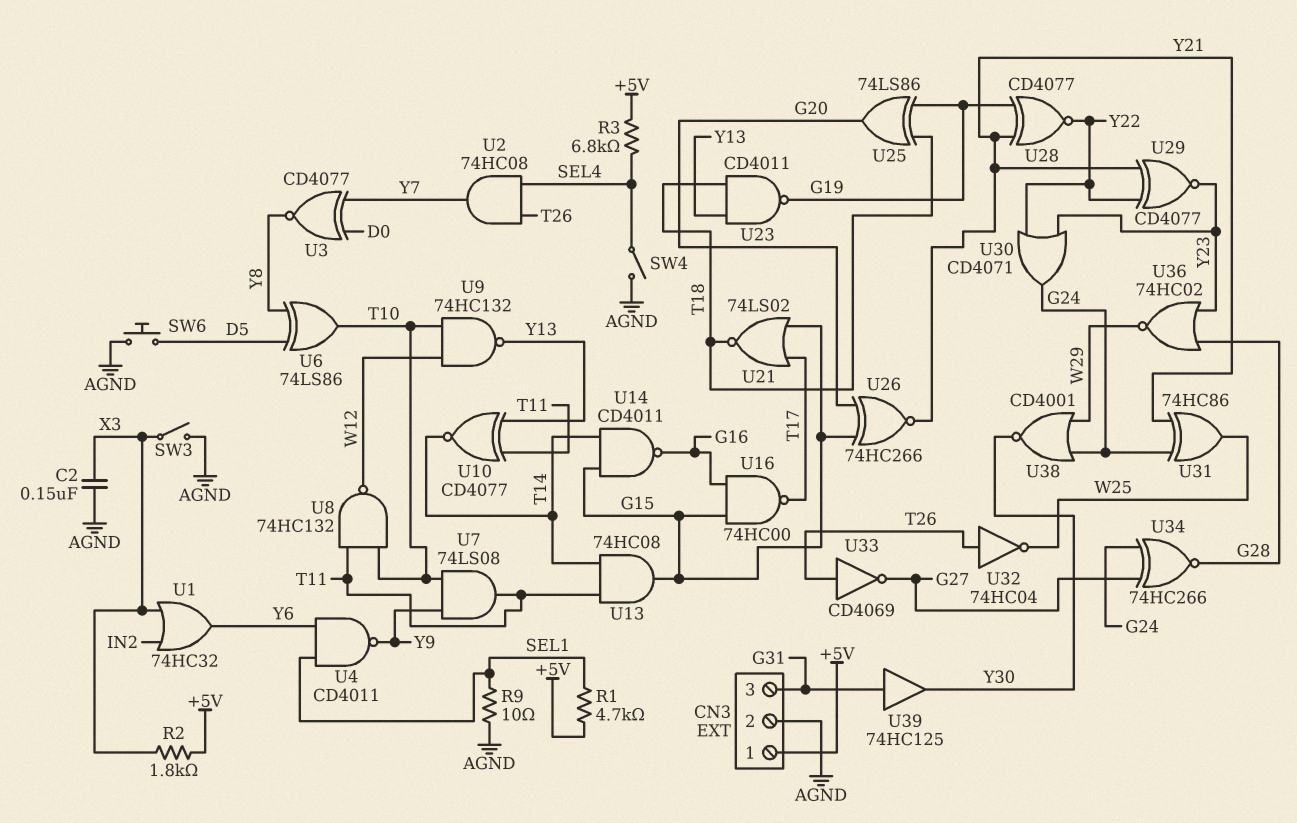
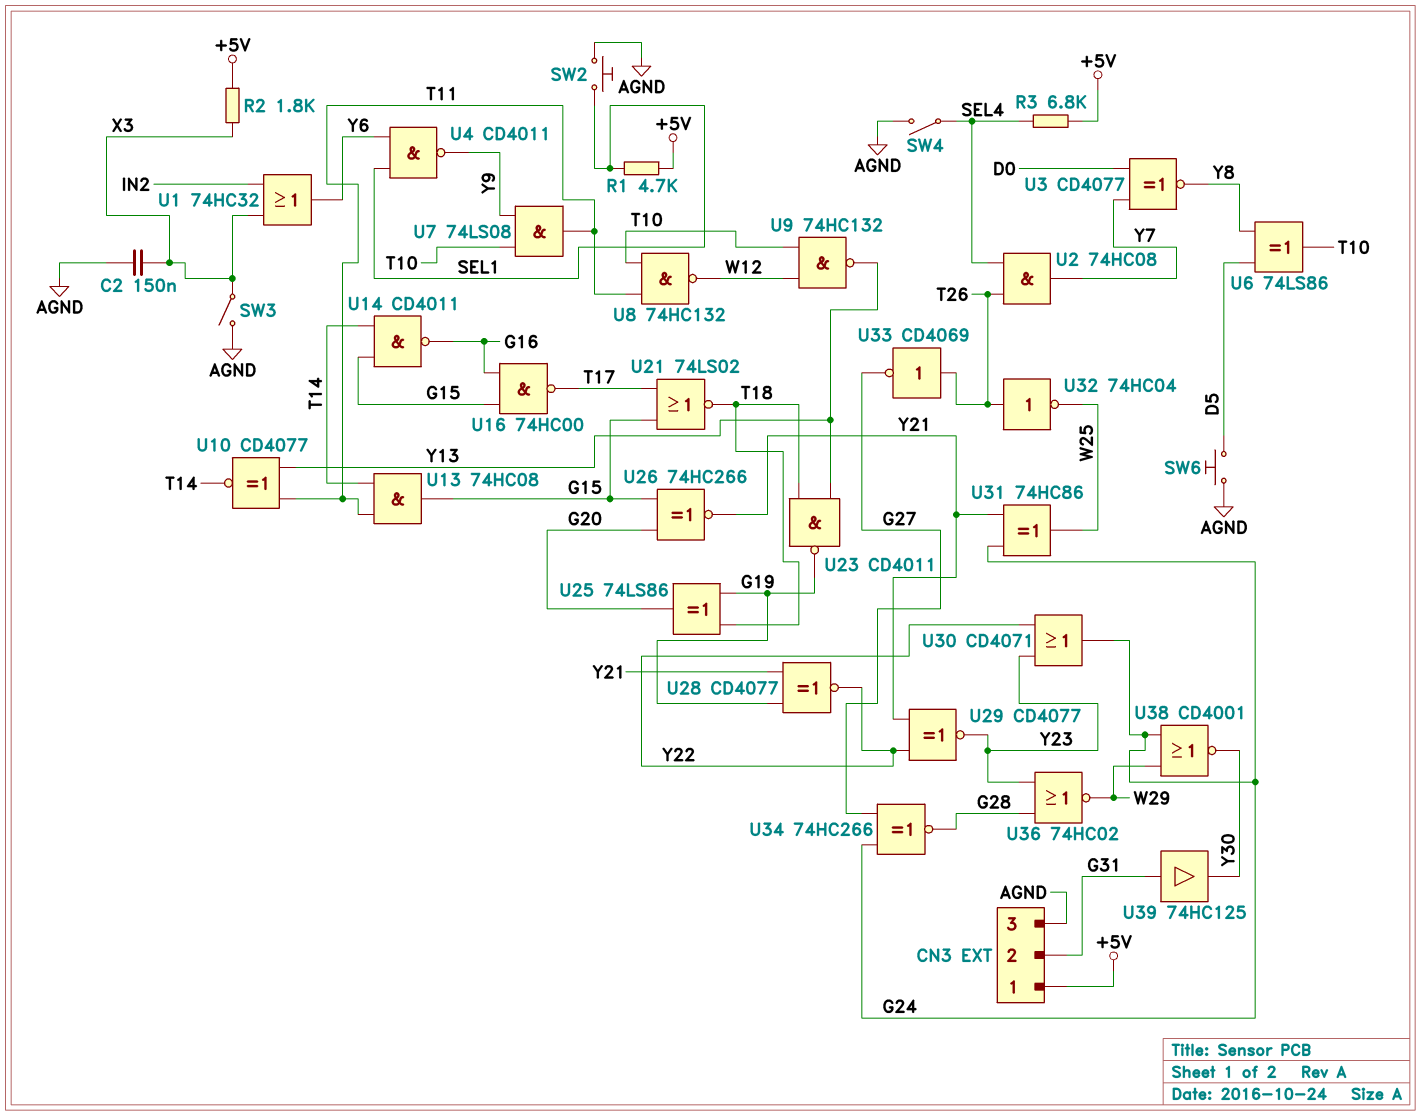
CN3 pin 2: AGND -> G31
CN3 pin 3: G31 -> AGND
R9: 10 (AGND, SEL1) -> none
SW2: none -> button (AGND, SEL1)

